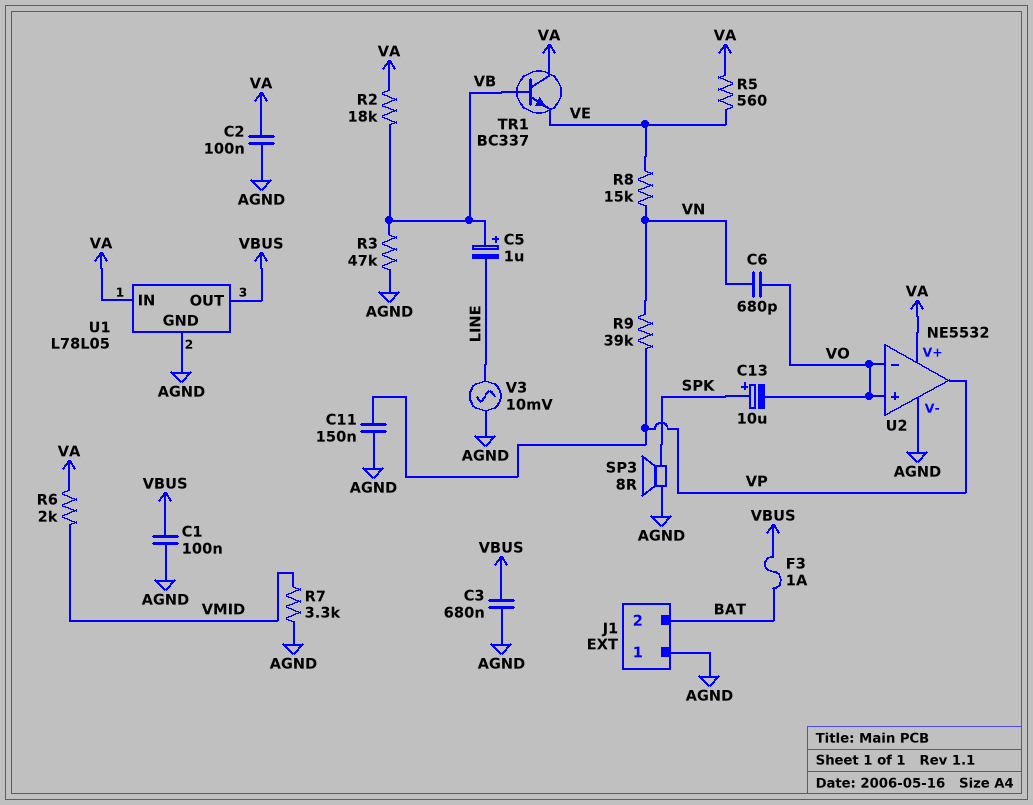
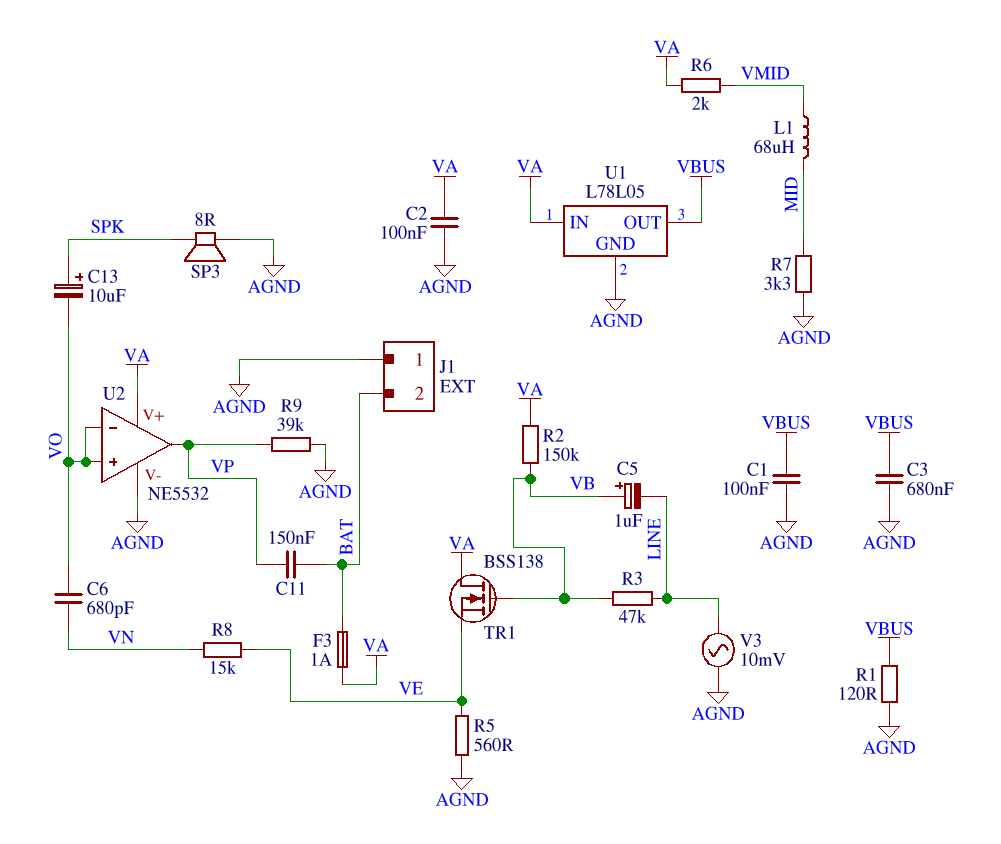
C11: 150nF (AGND, VP) -> 150nF (BAT, VP)
F3: 1A (BAT, VBUS) -> 1A (BAT, VA)
L1: none -> 68uH (MID, VMID)
R1: none -> 120 (AGND, VBUS)
R2: 18k (VA, VB) -> 150k (VA, VB)
R3: 47k (AGND, VB) -> 47k (LINE, VB)
R5: 560 (VA, VE) -> 560 (AGND, VE)
R7: 3.3k (AGND, VMID) -> 3.3k (AGND, MID)
R9: 39k (VN, VP) -> 39k (AGND, VP)
TR1: NPN BC337 (B VB, C VA, E VE) -> NMOS BSS138 (G VB, D VA, S VE)

